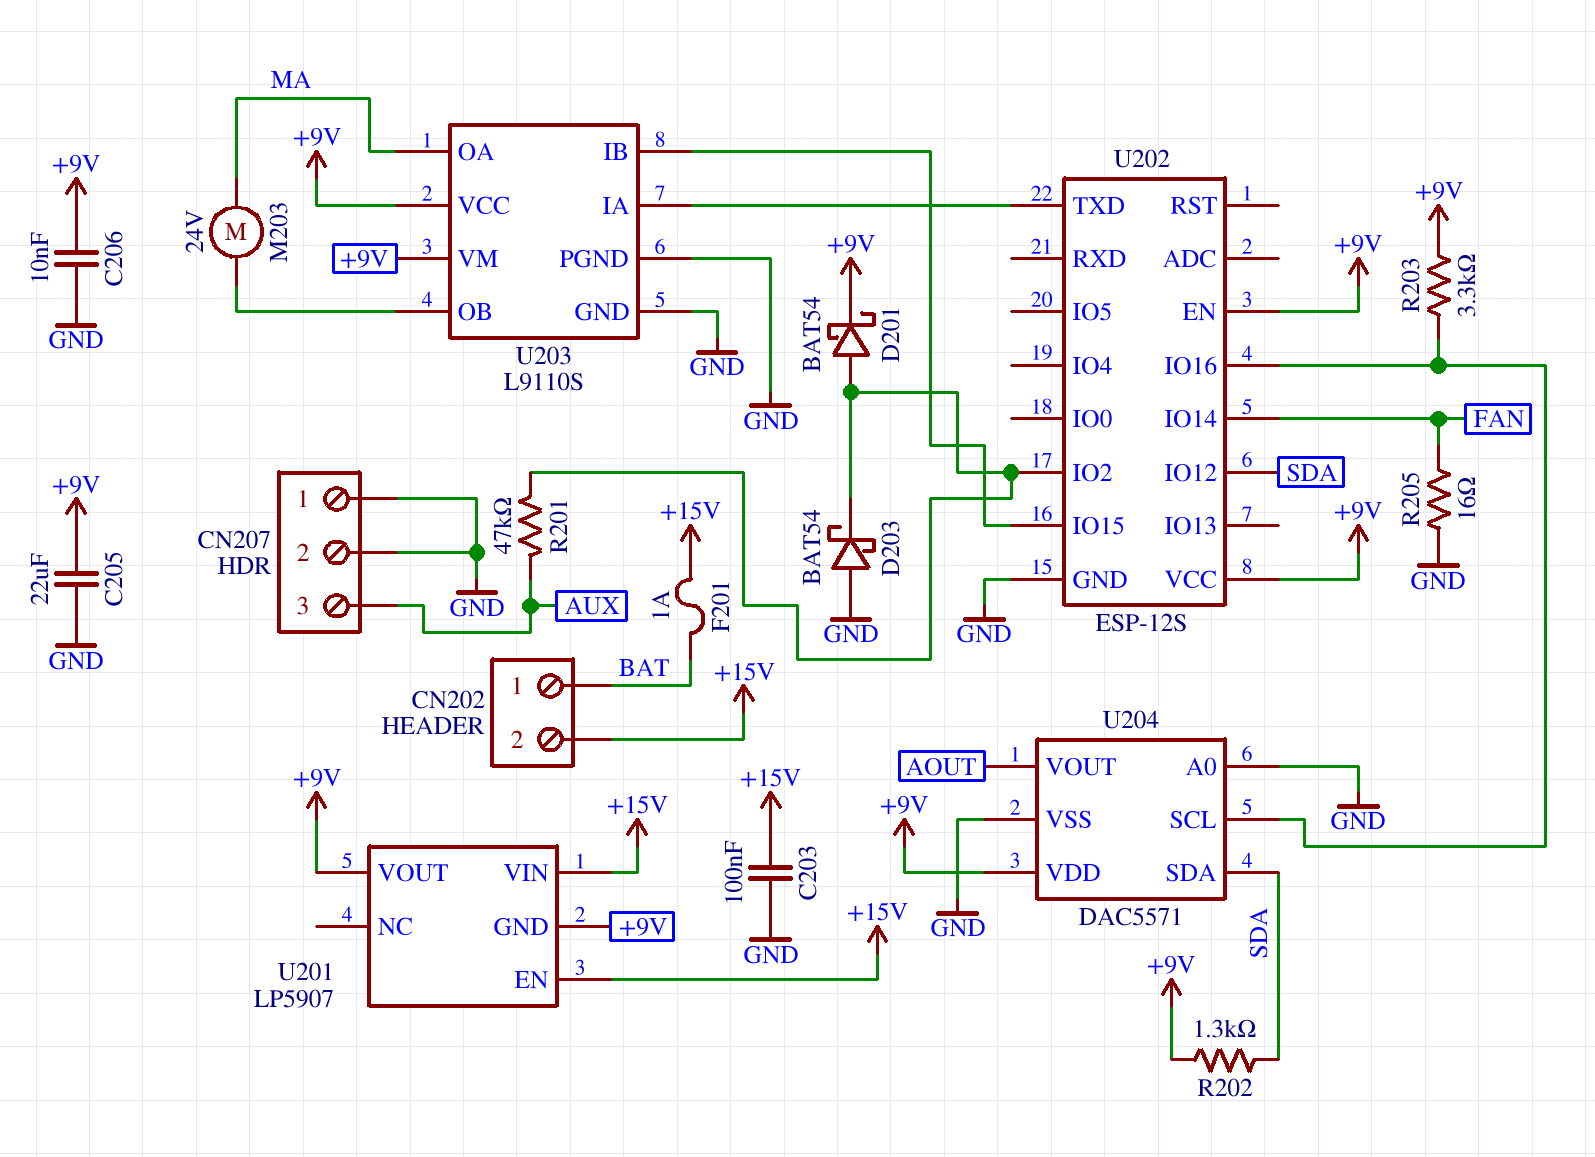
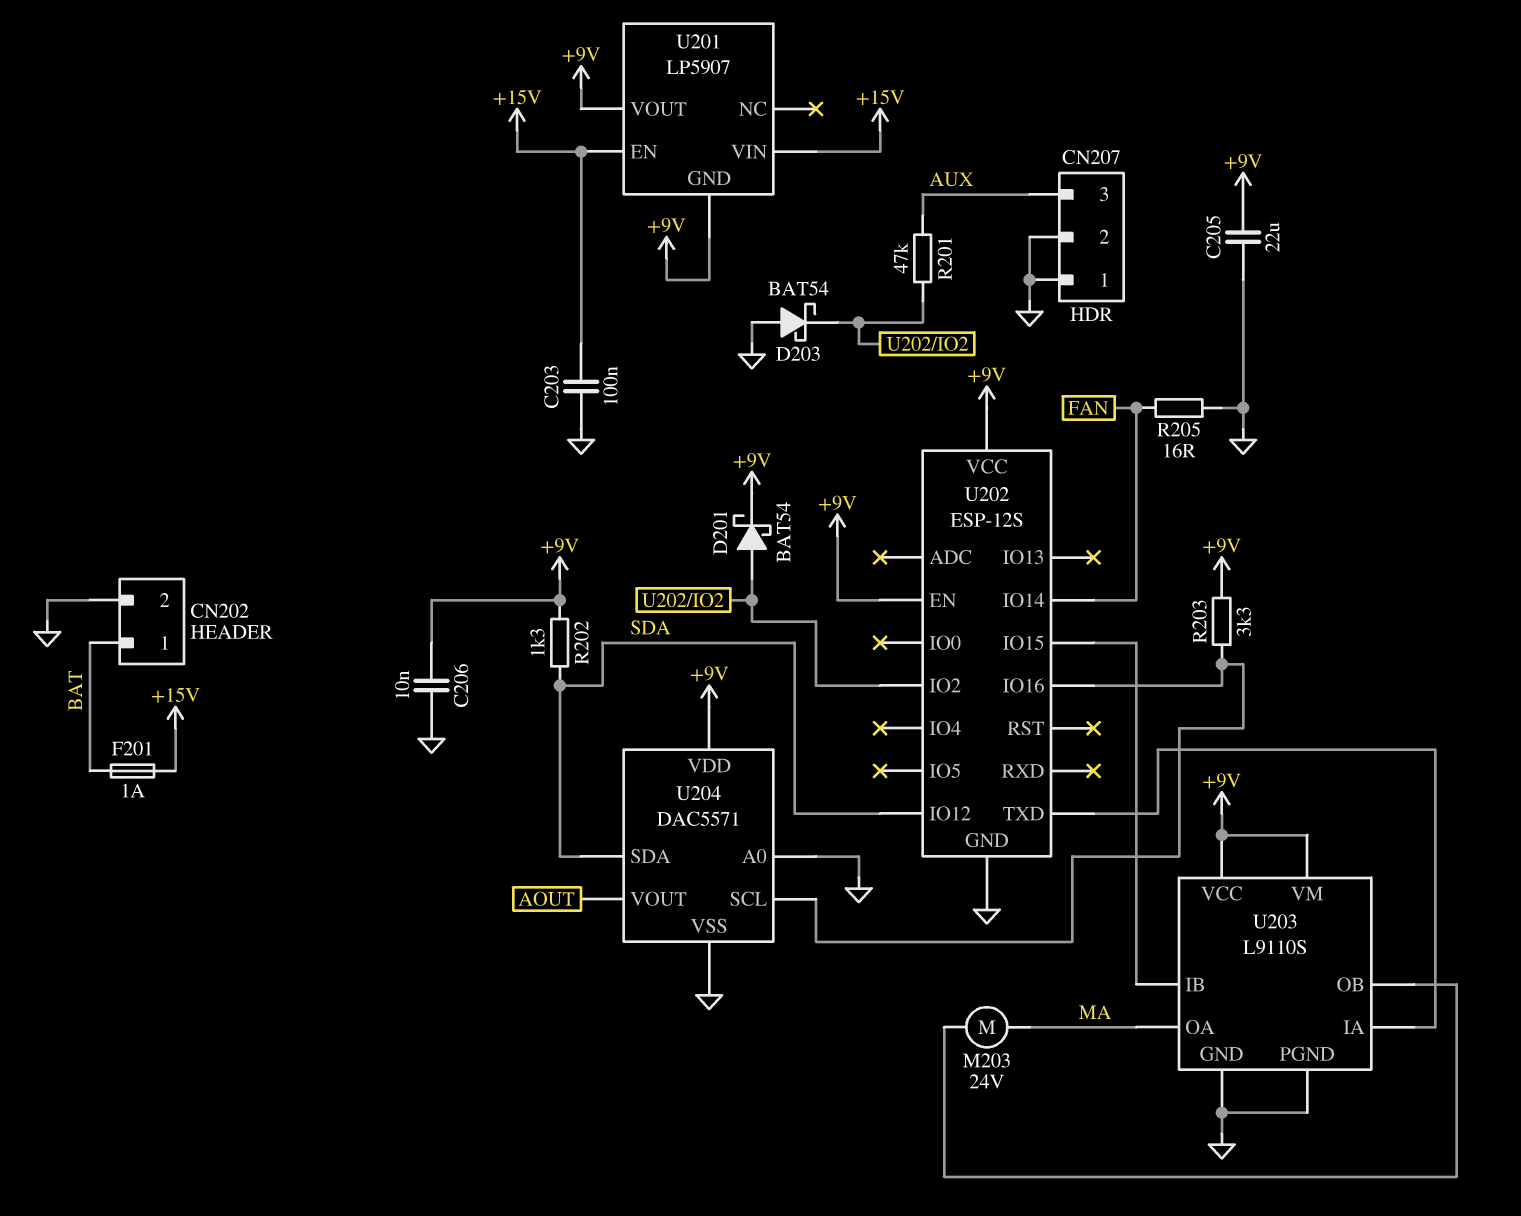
CN202 pin 2: +15V -> GND

